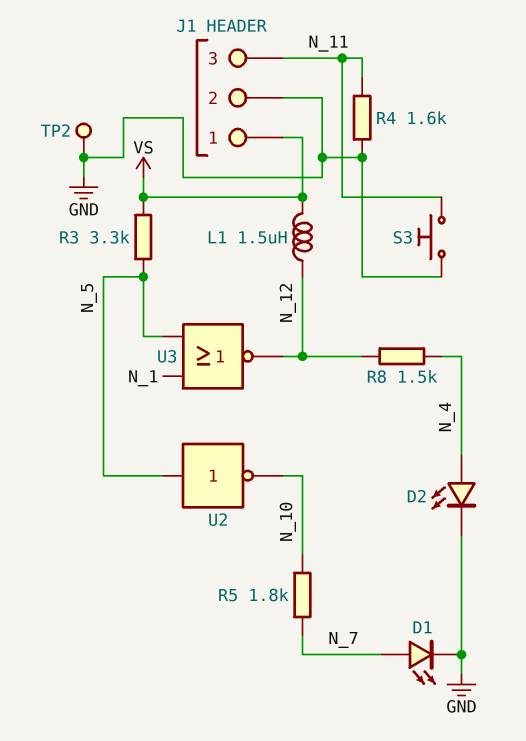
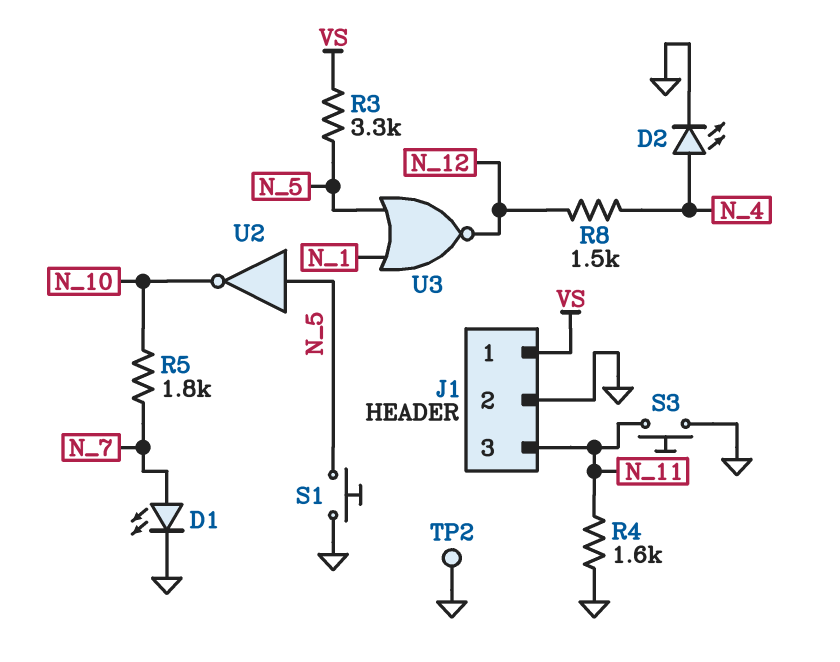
L1: 1.5uH (N_12, VS) -> none
S1: none -> button (GND, N_5)

